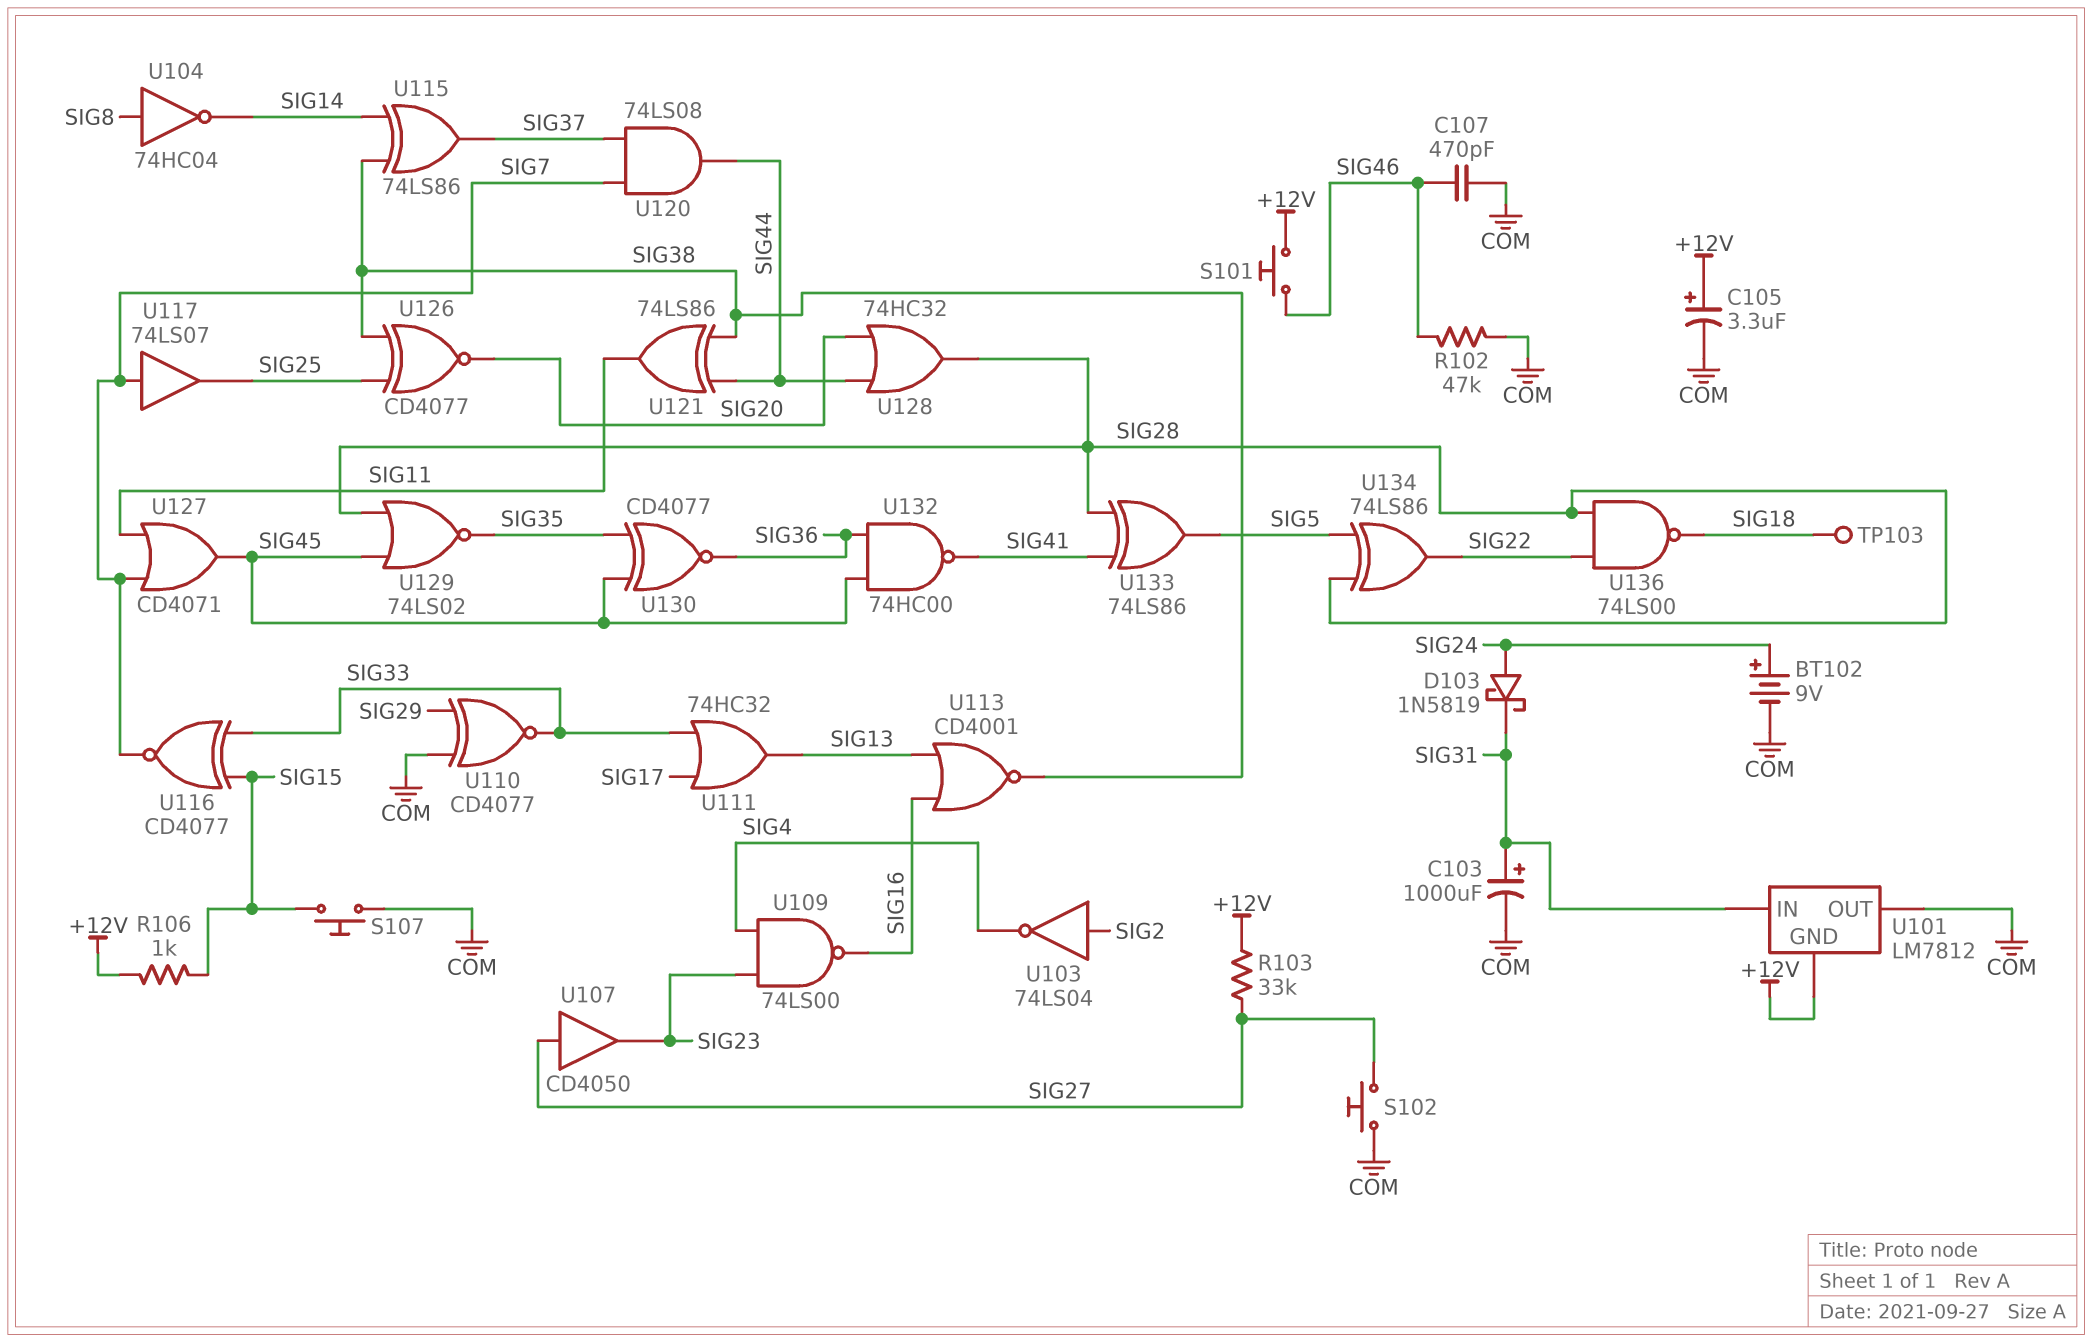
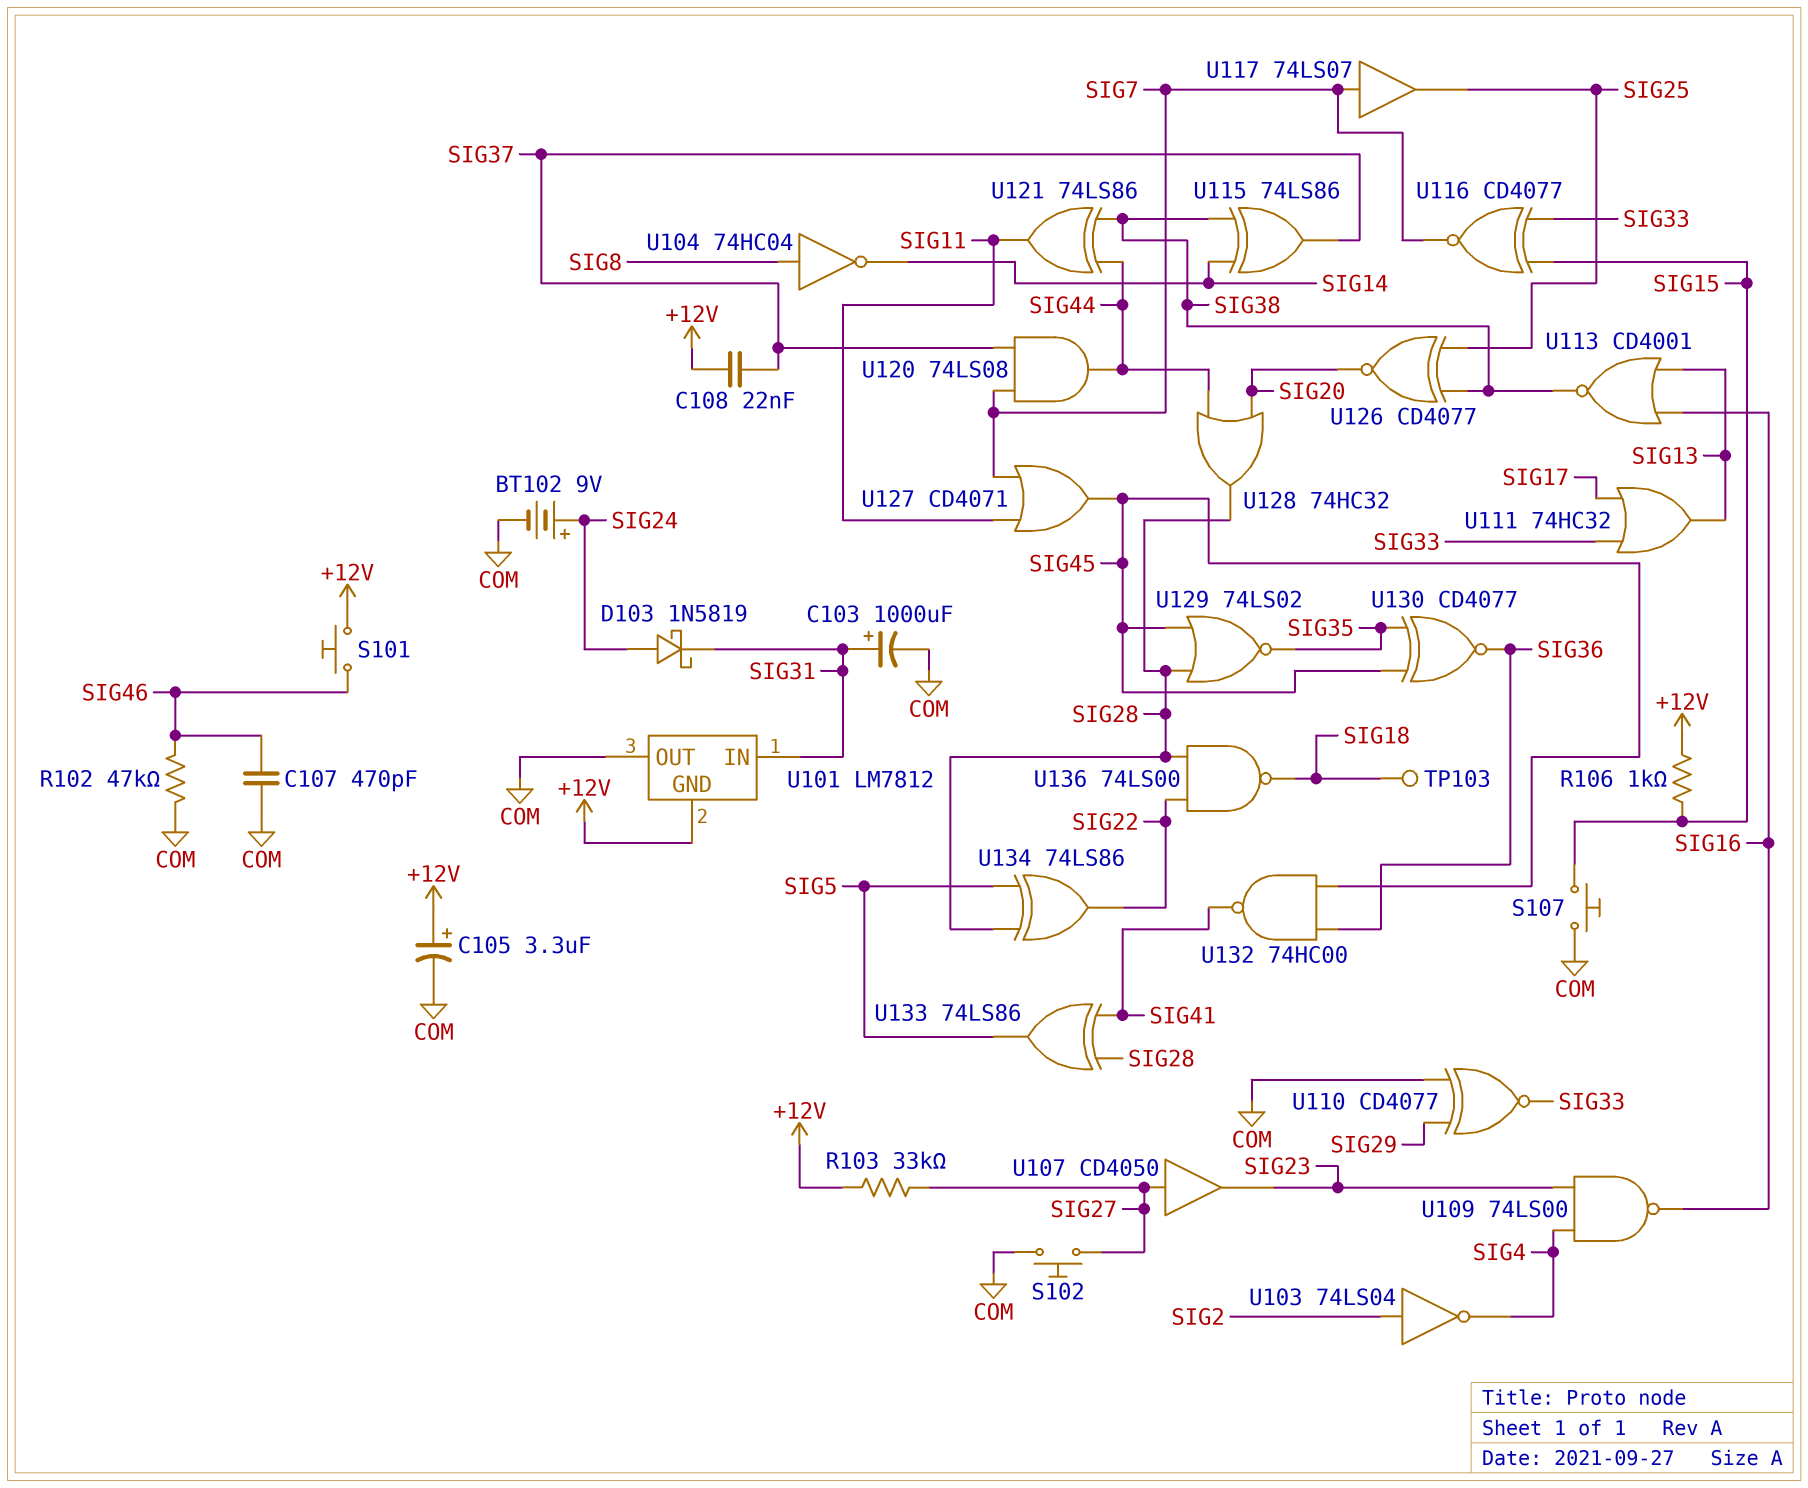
C108: none -> 22nF (+12V, SIG37)

